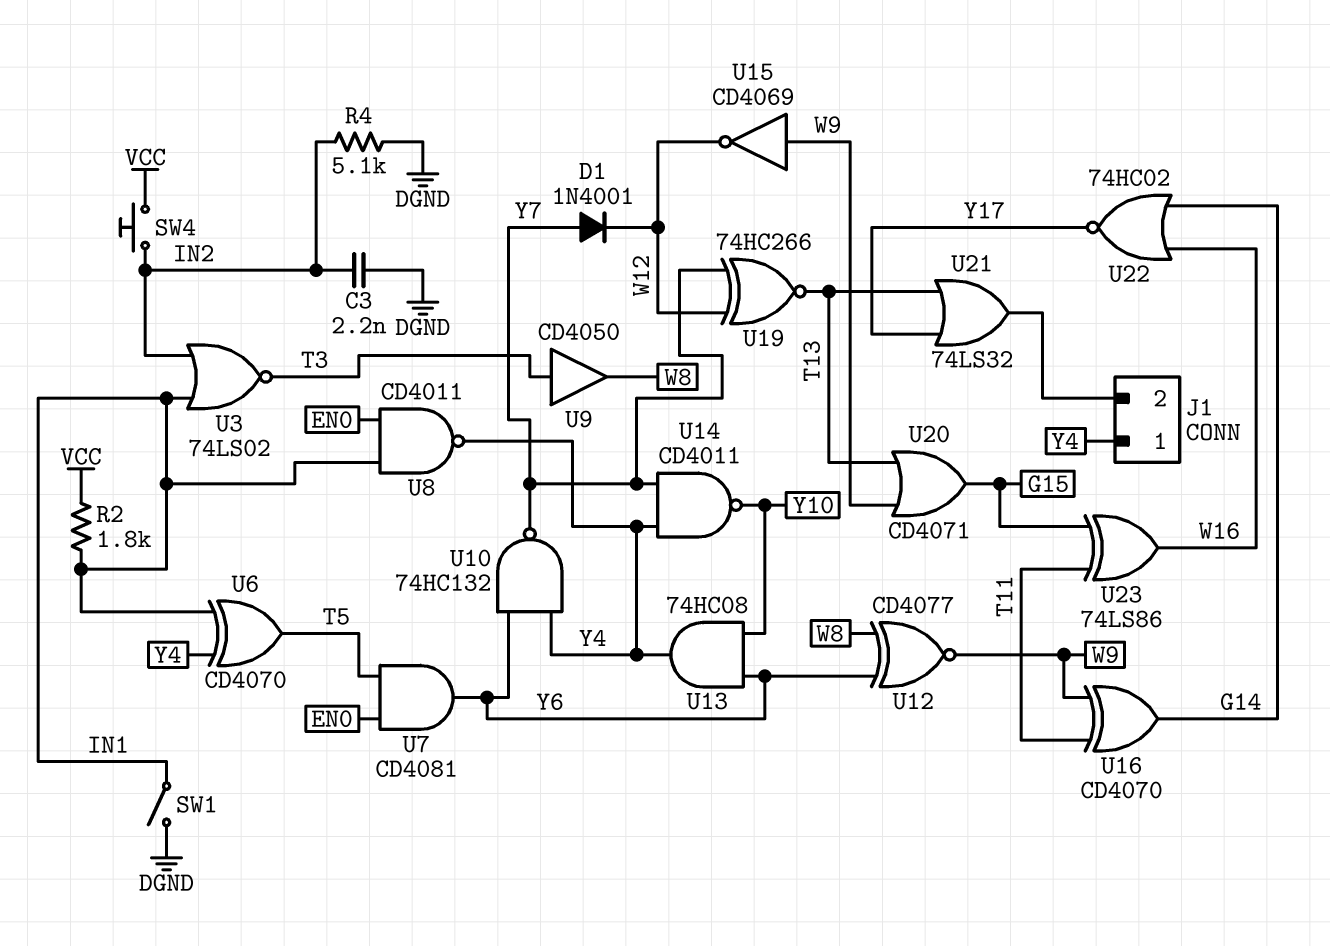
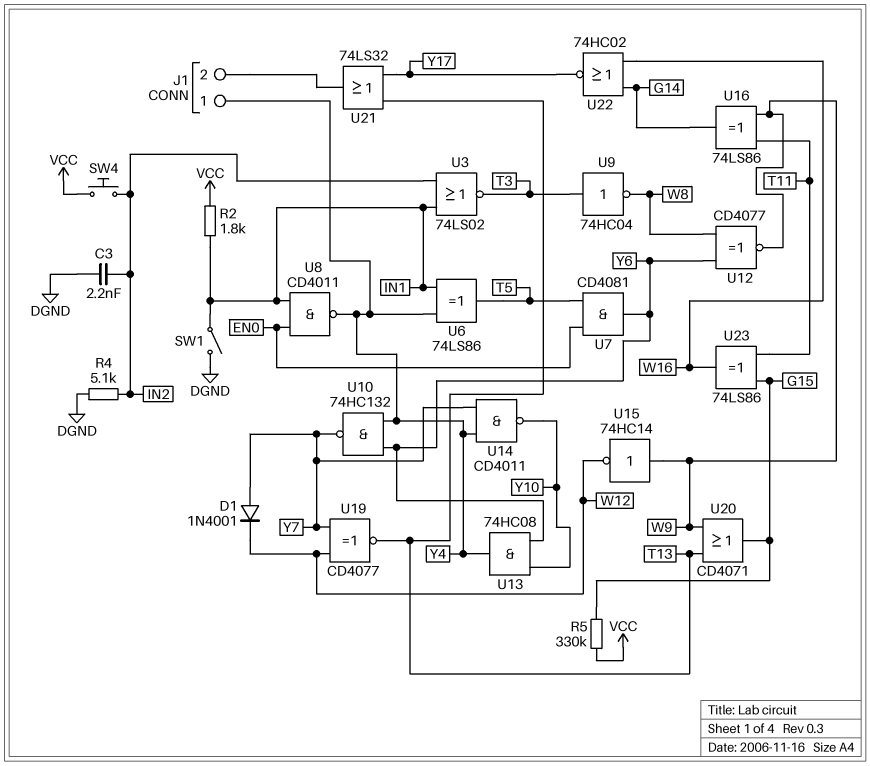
R5: none -> 330k (G15, VCC)
U6: XOR CD4070 (in IN1, in Y4, out T5) -> XOR 74LS86 (in IN1, in Y4, out T5)
U9: buffer CD4050 (in T3, out W8) -> NOT 74HC04 (in T3, out W8)
U15: NOT CD4069 (in W9, out W12) -> NOT 74HC14 (in W9, out W12)
U16: XOR CD4070 (in T11, in W9, out G14) -> XOR 74LS86 (in T11, in W9, out G14)
U19: XNOR 74HC266 (in W12, in Y7, out T13) -> XNOR CD4077 (in W12, in Y7, out T13)

